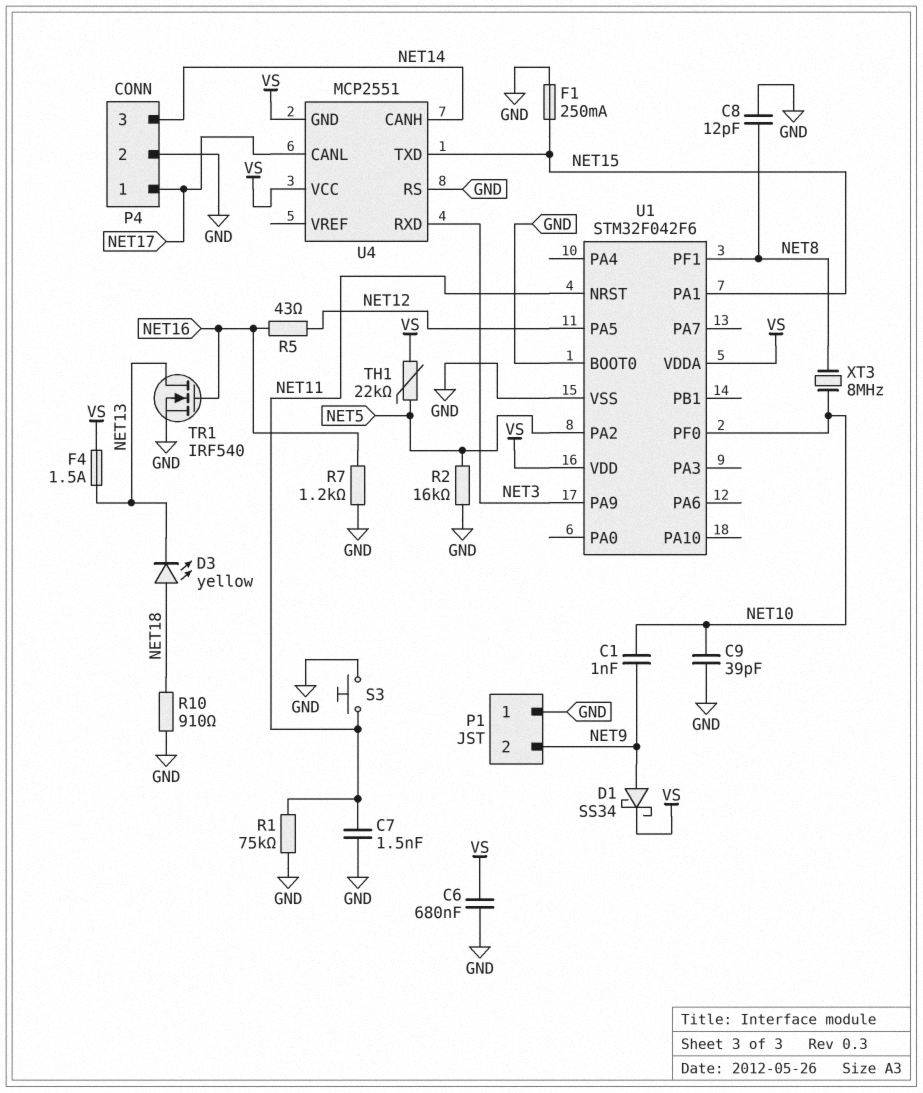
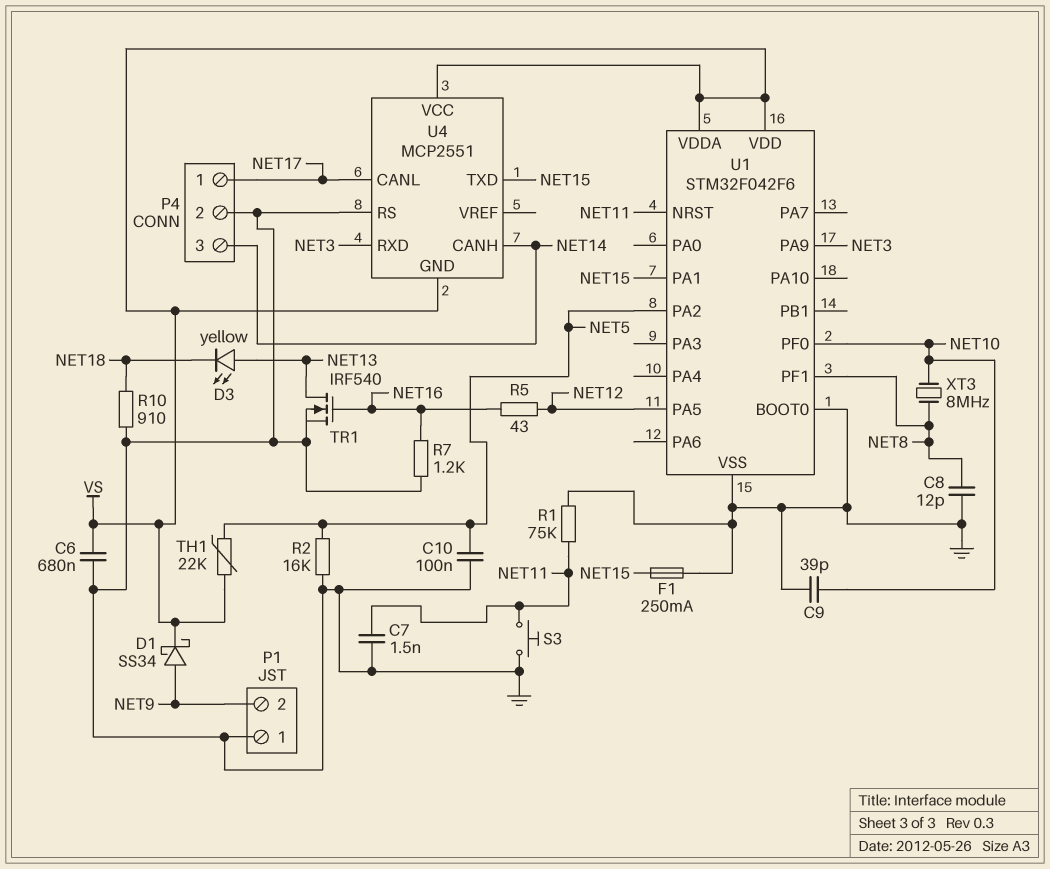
C1: 1nF (NET9, NET10) -> none
C10: none -> 100nF (GND, NET5)
D3: LED yellow (A NET18, K NET13) -> LED yellow (A NET13, K NET18)
F4: 1.5A (NET13, VS) -> none

